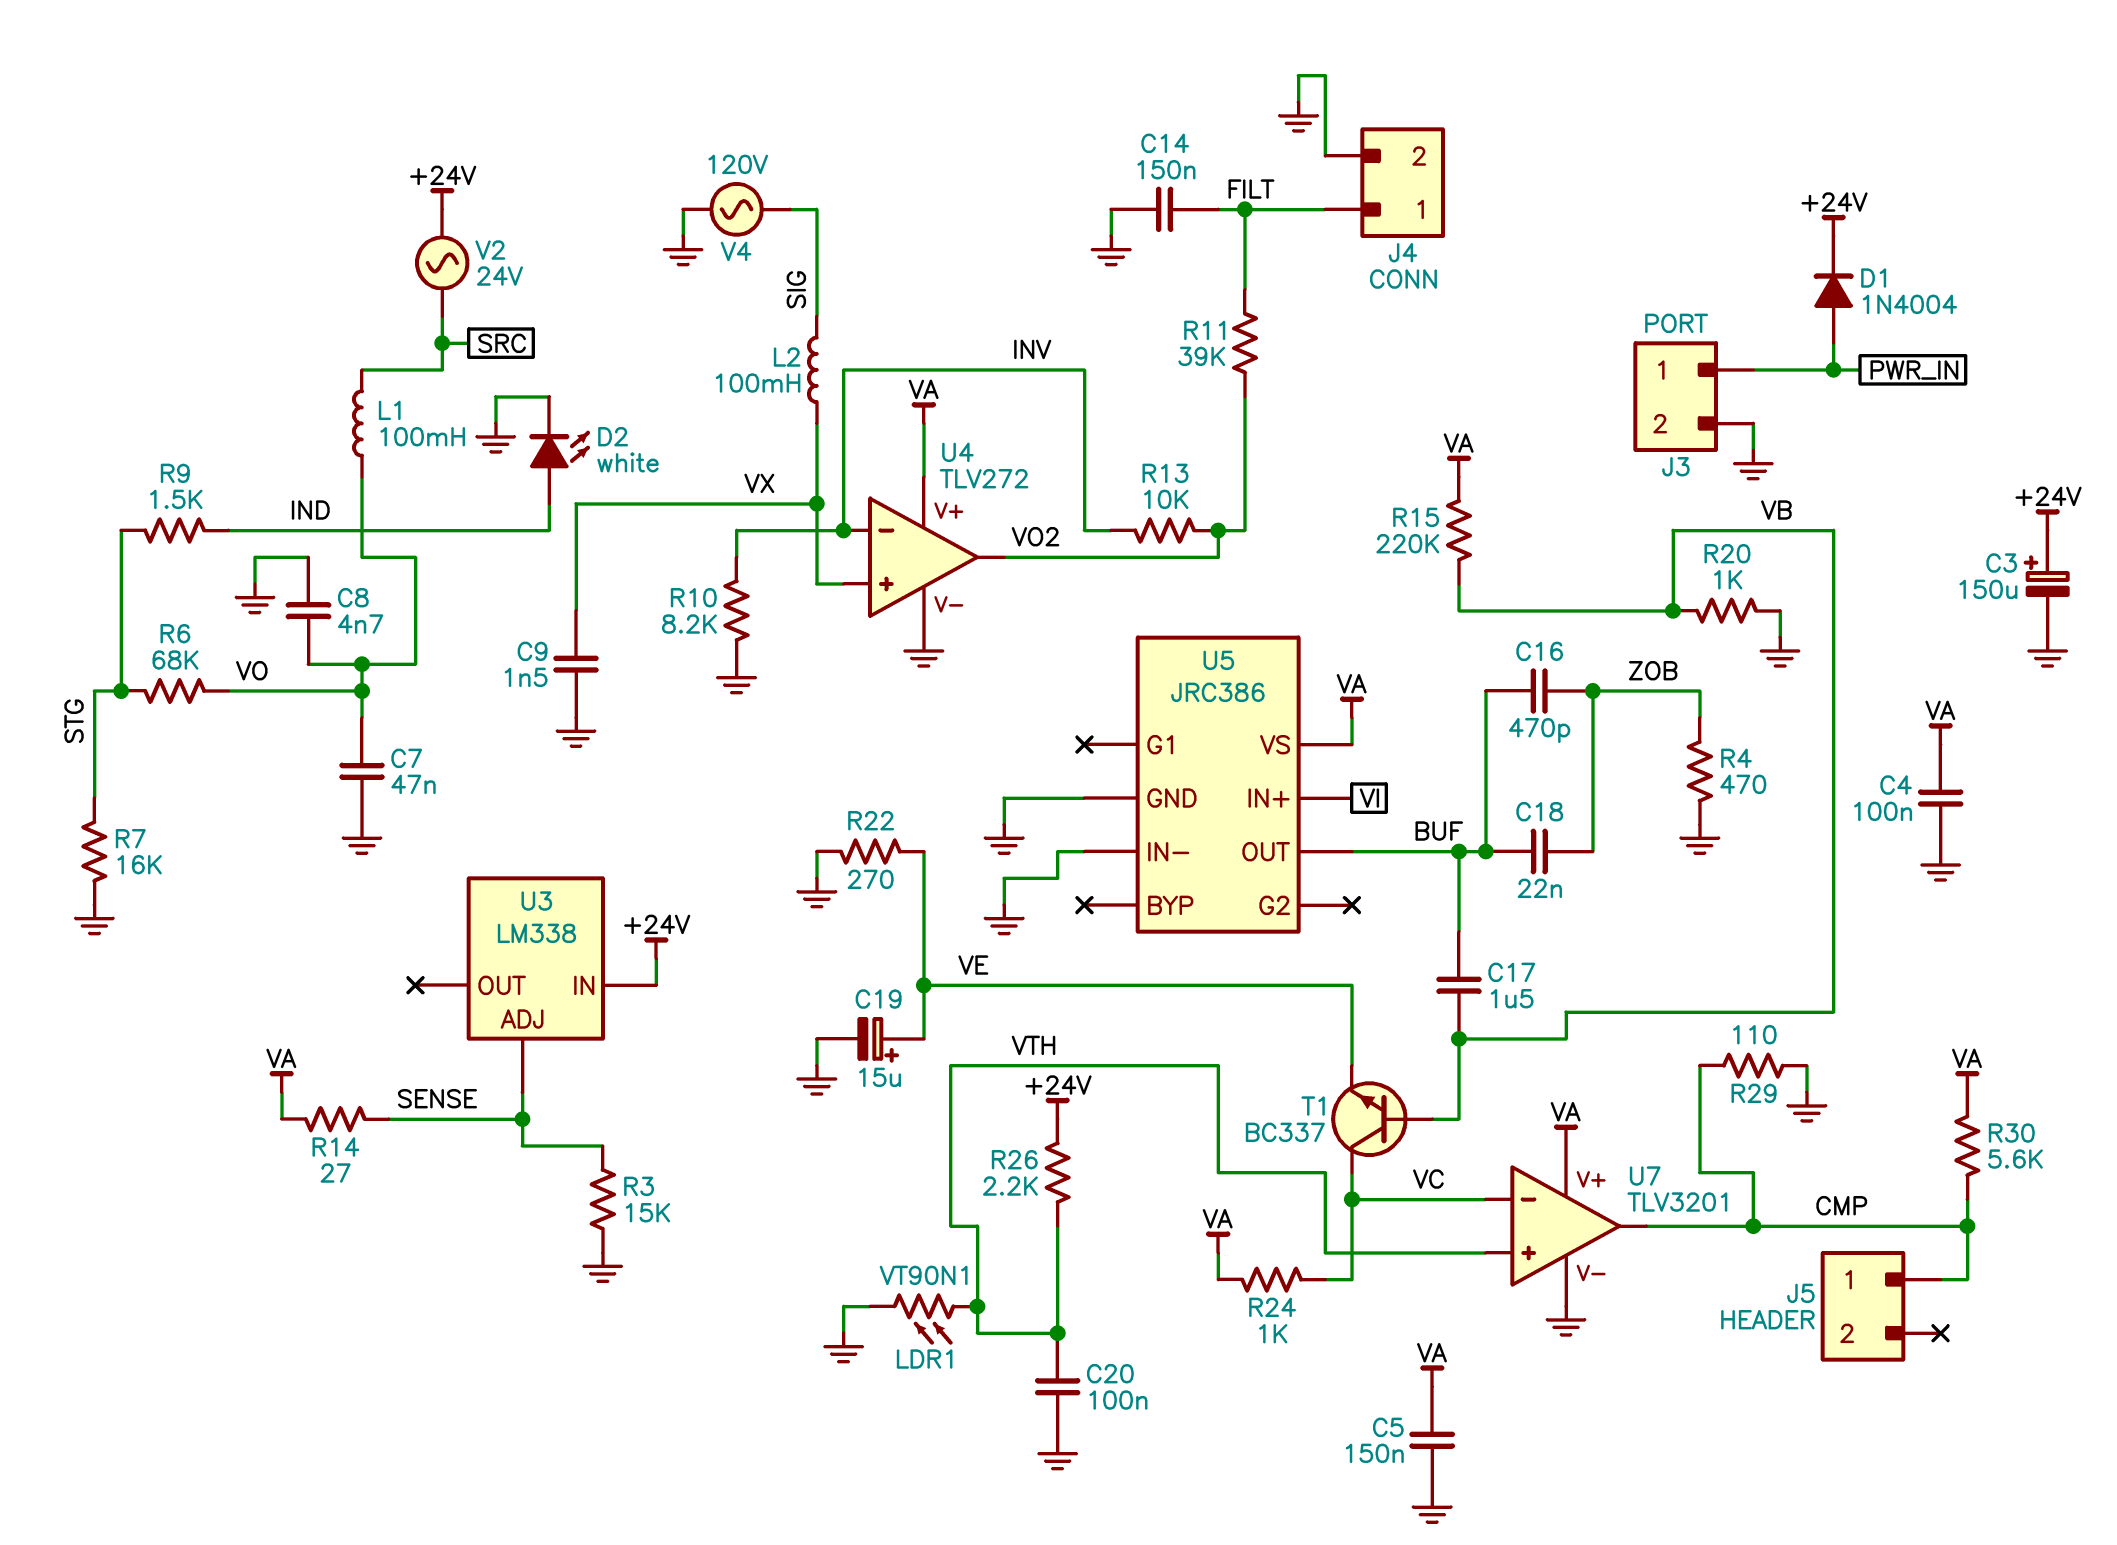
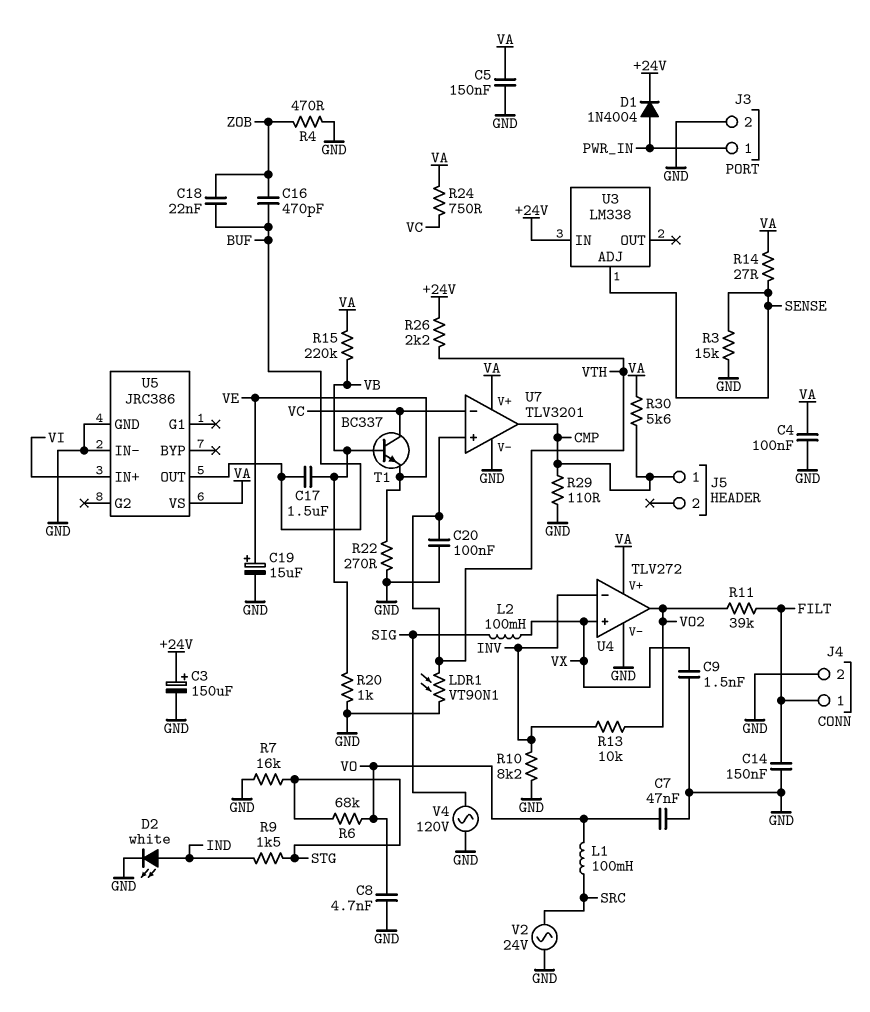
R24: 1k (VA, VC) -> 750 (VA, VC)
V2: AC 24V (+24V, SRC) -> AC 24V (GND, SRC)

